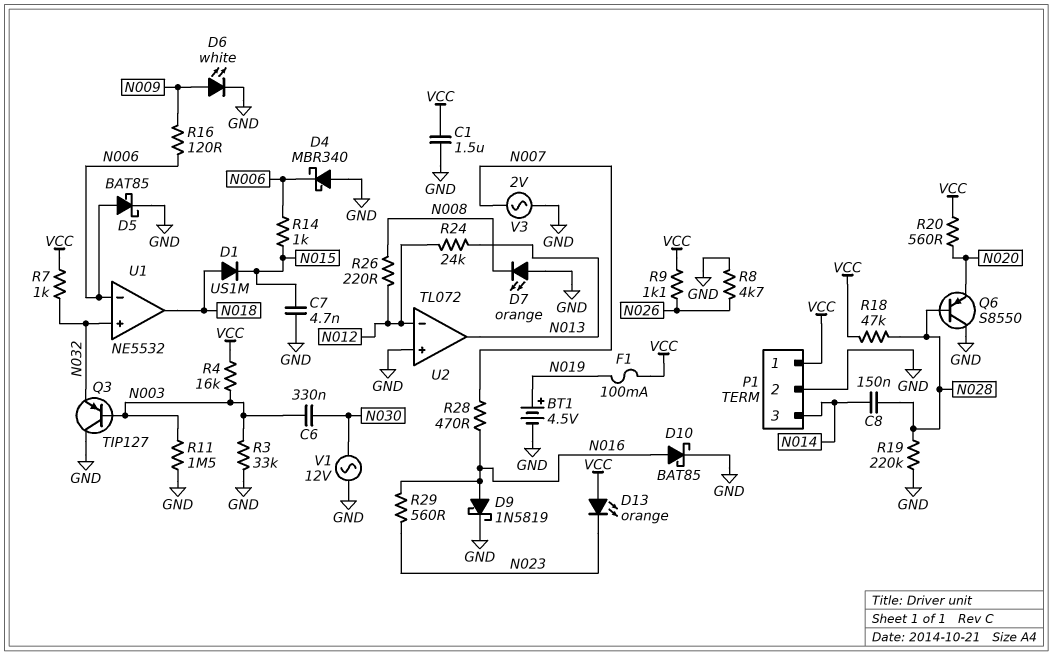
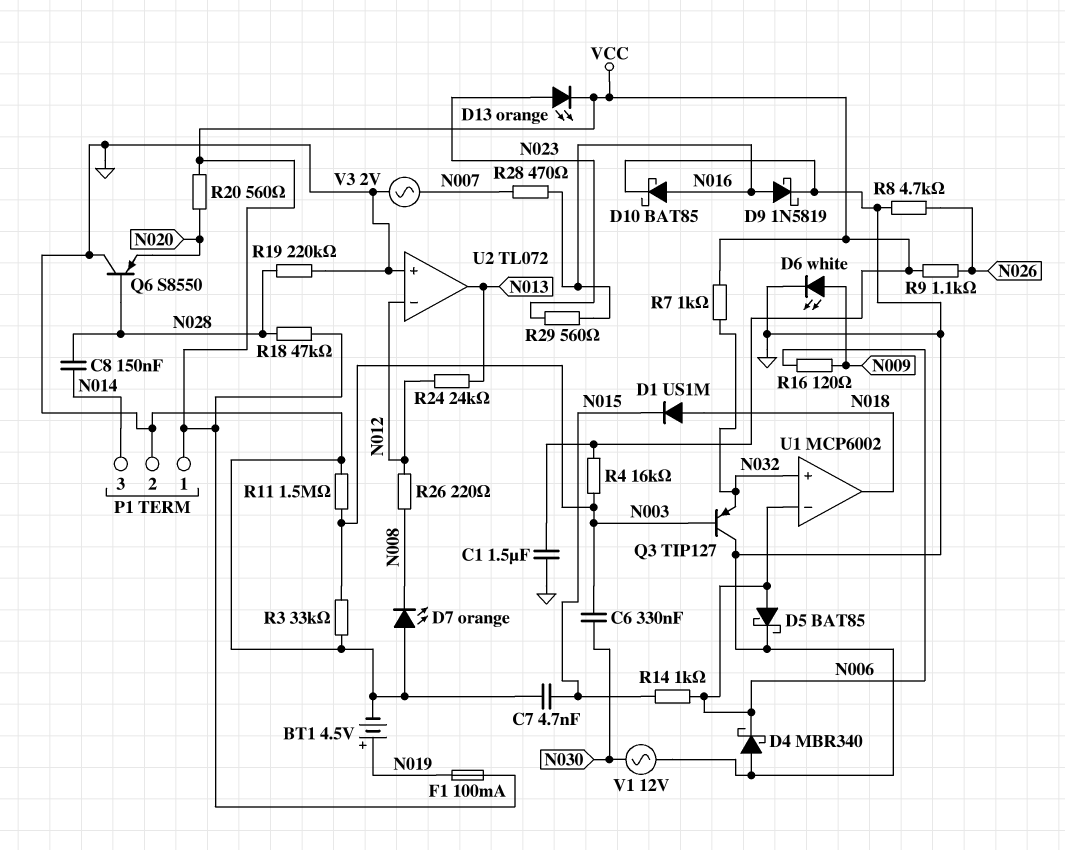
D13: LED orange (A VCC, K N023) -> LED orange (A N023, K VCC)
U1: NE5532 -> MCP6002

